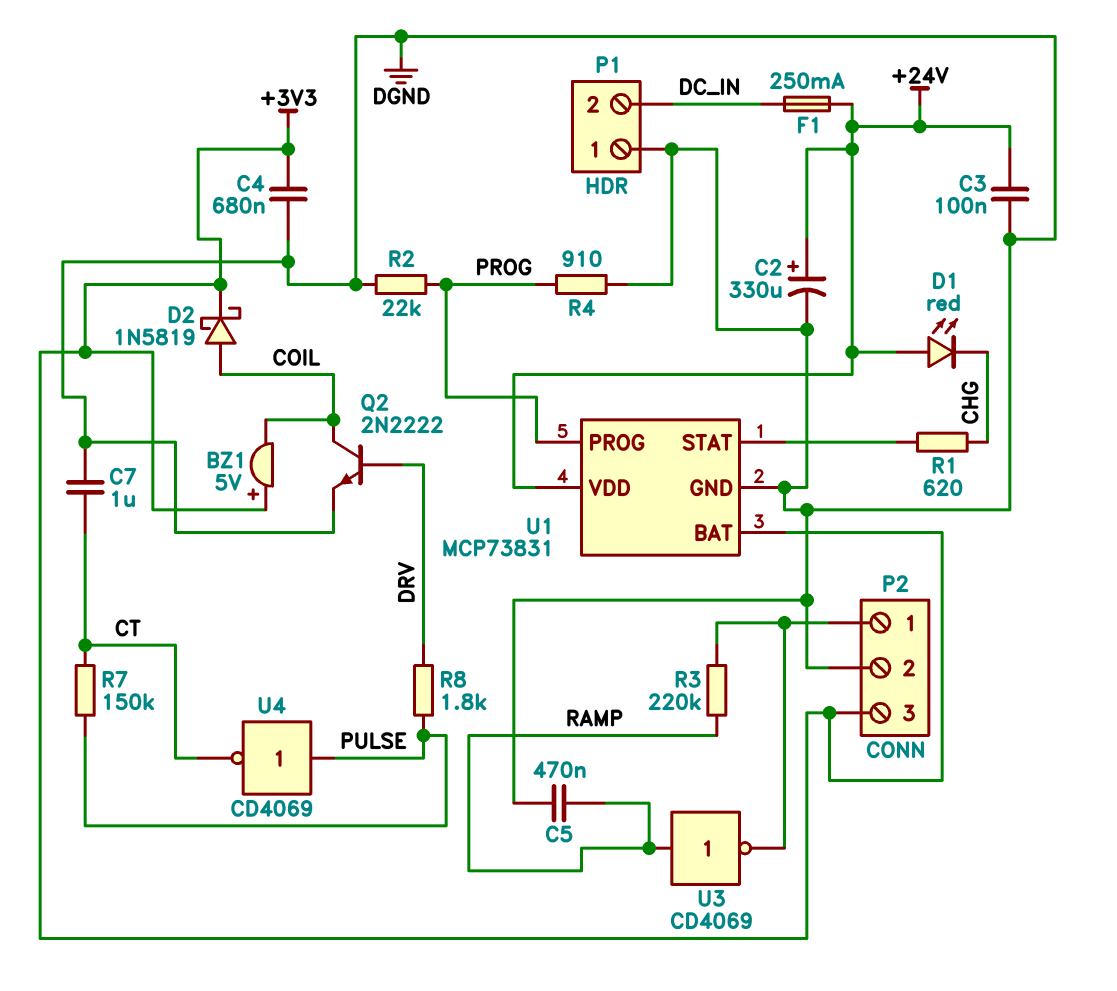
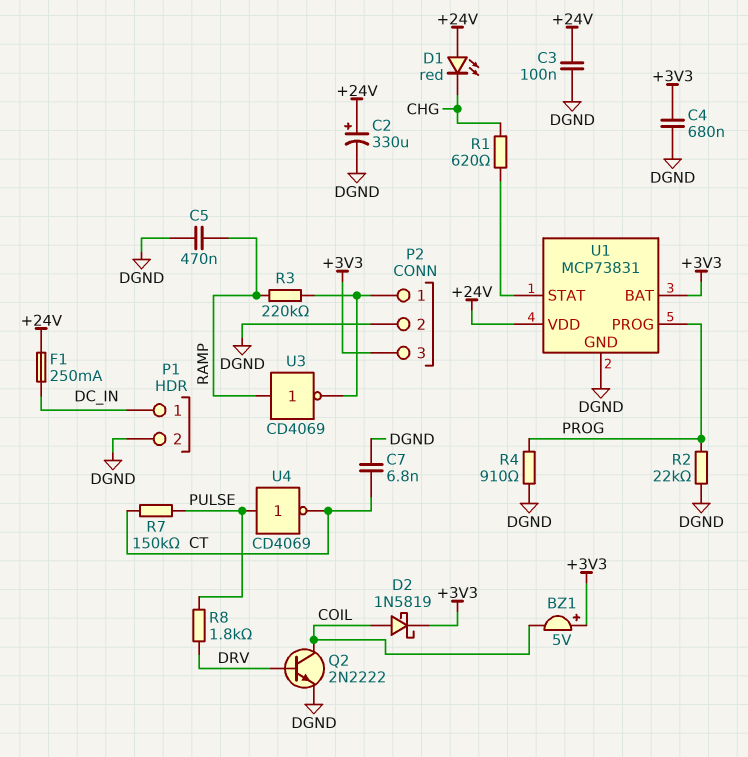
C7: 1uF (CT, DGND) -> 6.8nF (CT, DGND)
P1 pin 1: DGND -> DC_IN
P1 pin 2: DC_IN -> DGND

